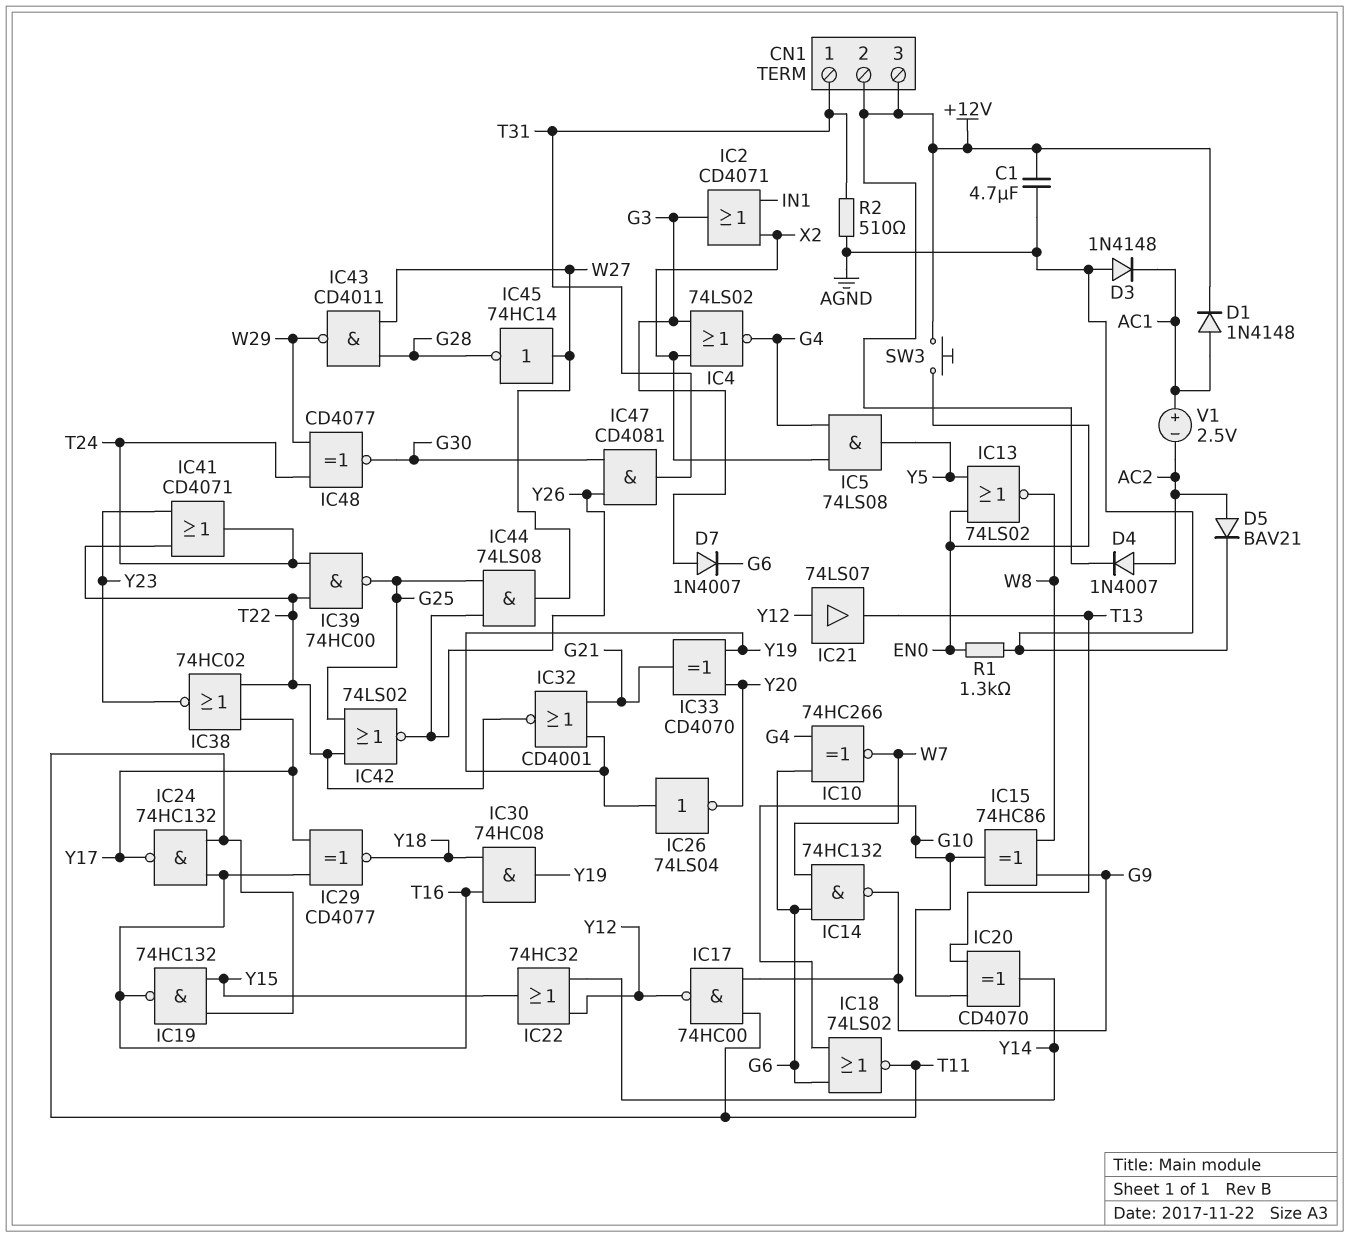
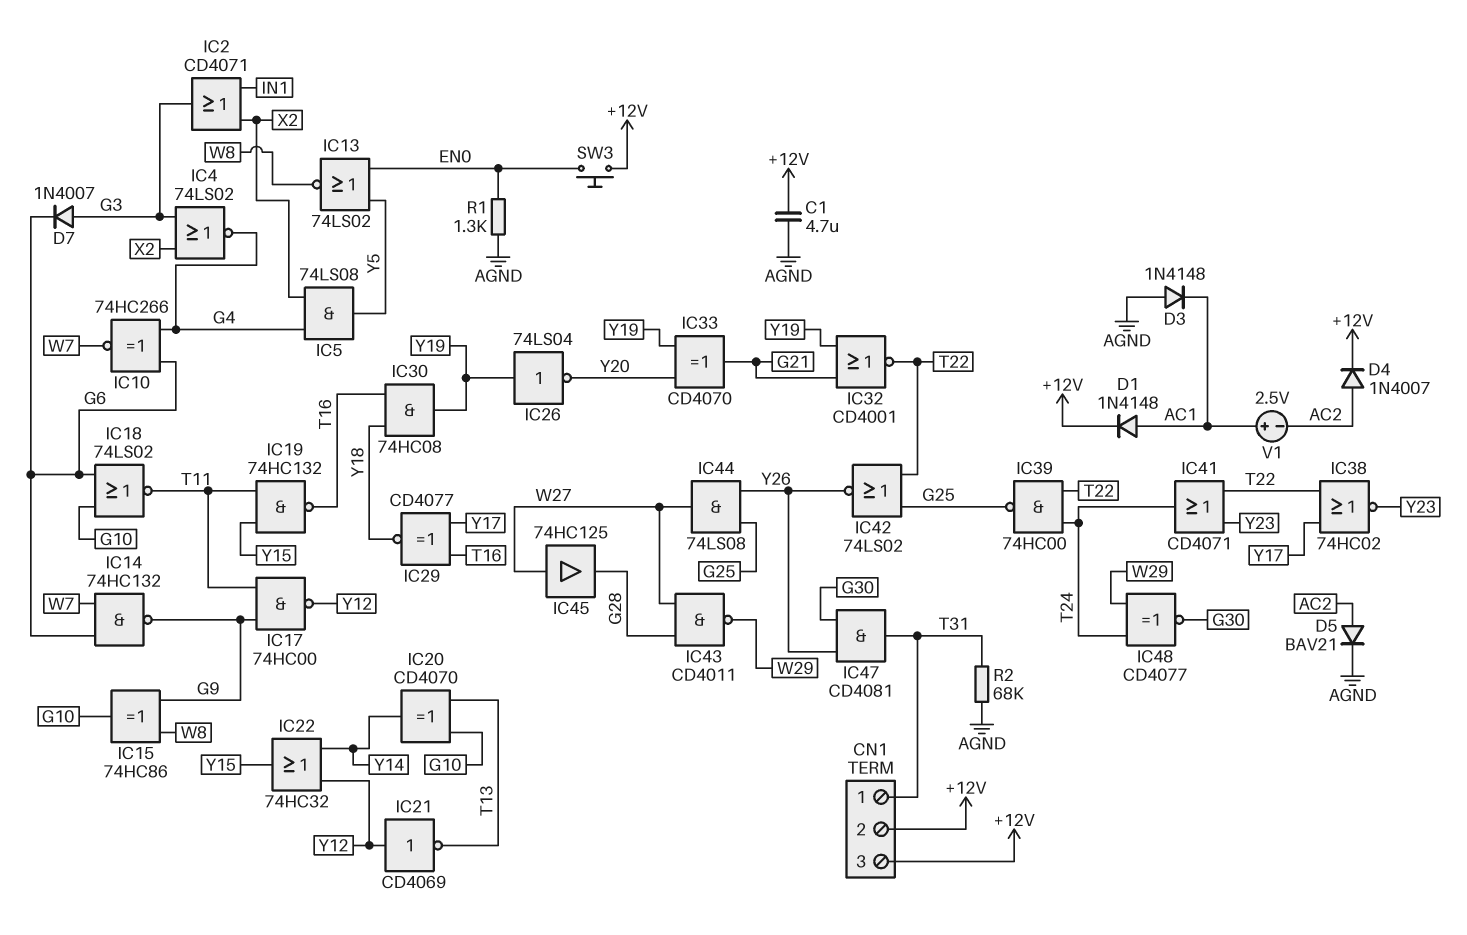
IC21: buffer 74LS07 (in Y12, out T13) -> NOT CD4069 (in Y12, out T13)
IC24: NAND 74HC132 (in T11, in T16, out Y17) -> none
IC45: NOT 74HC14 (in W27, out G28) -> buffer 74HC125 (in W27, out G28)
R2: 510 (AGND, T31) -> 68k (AGND, T31)

